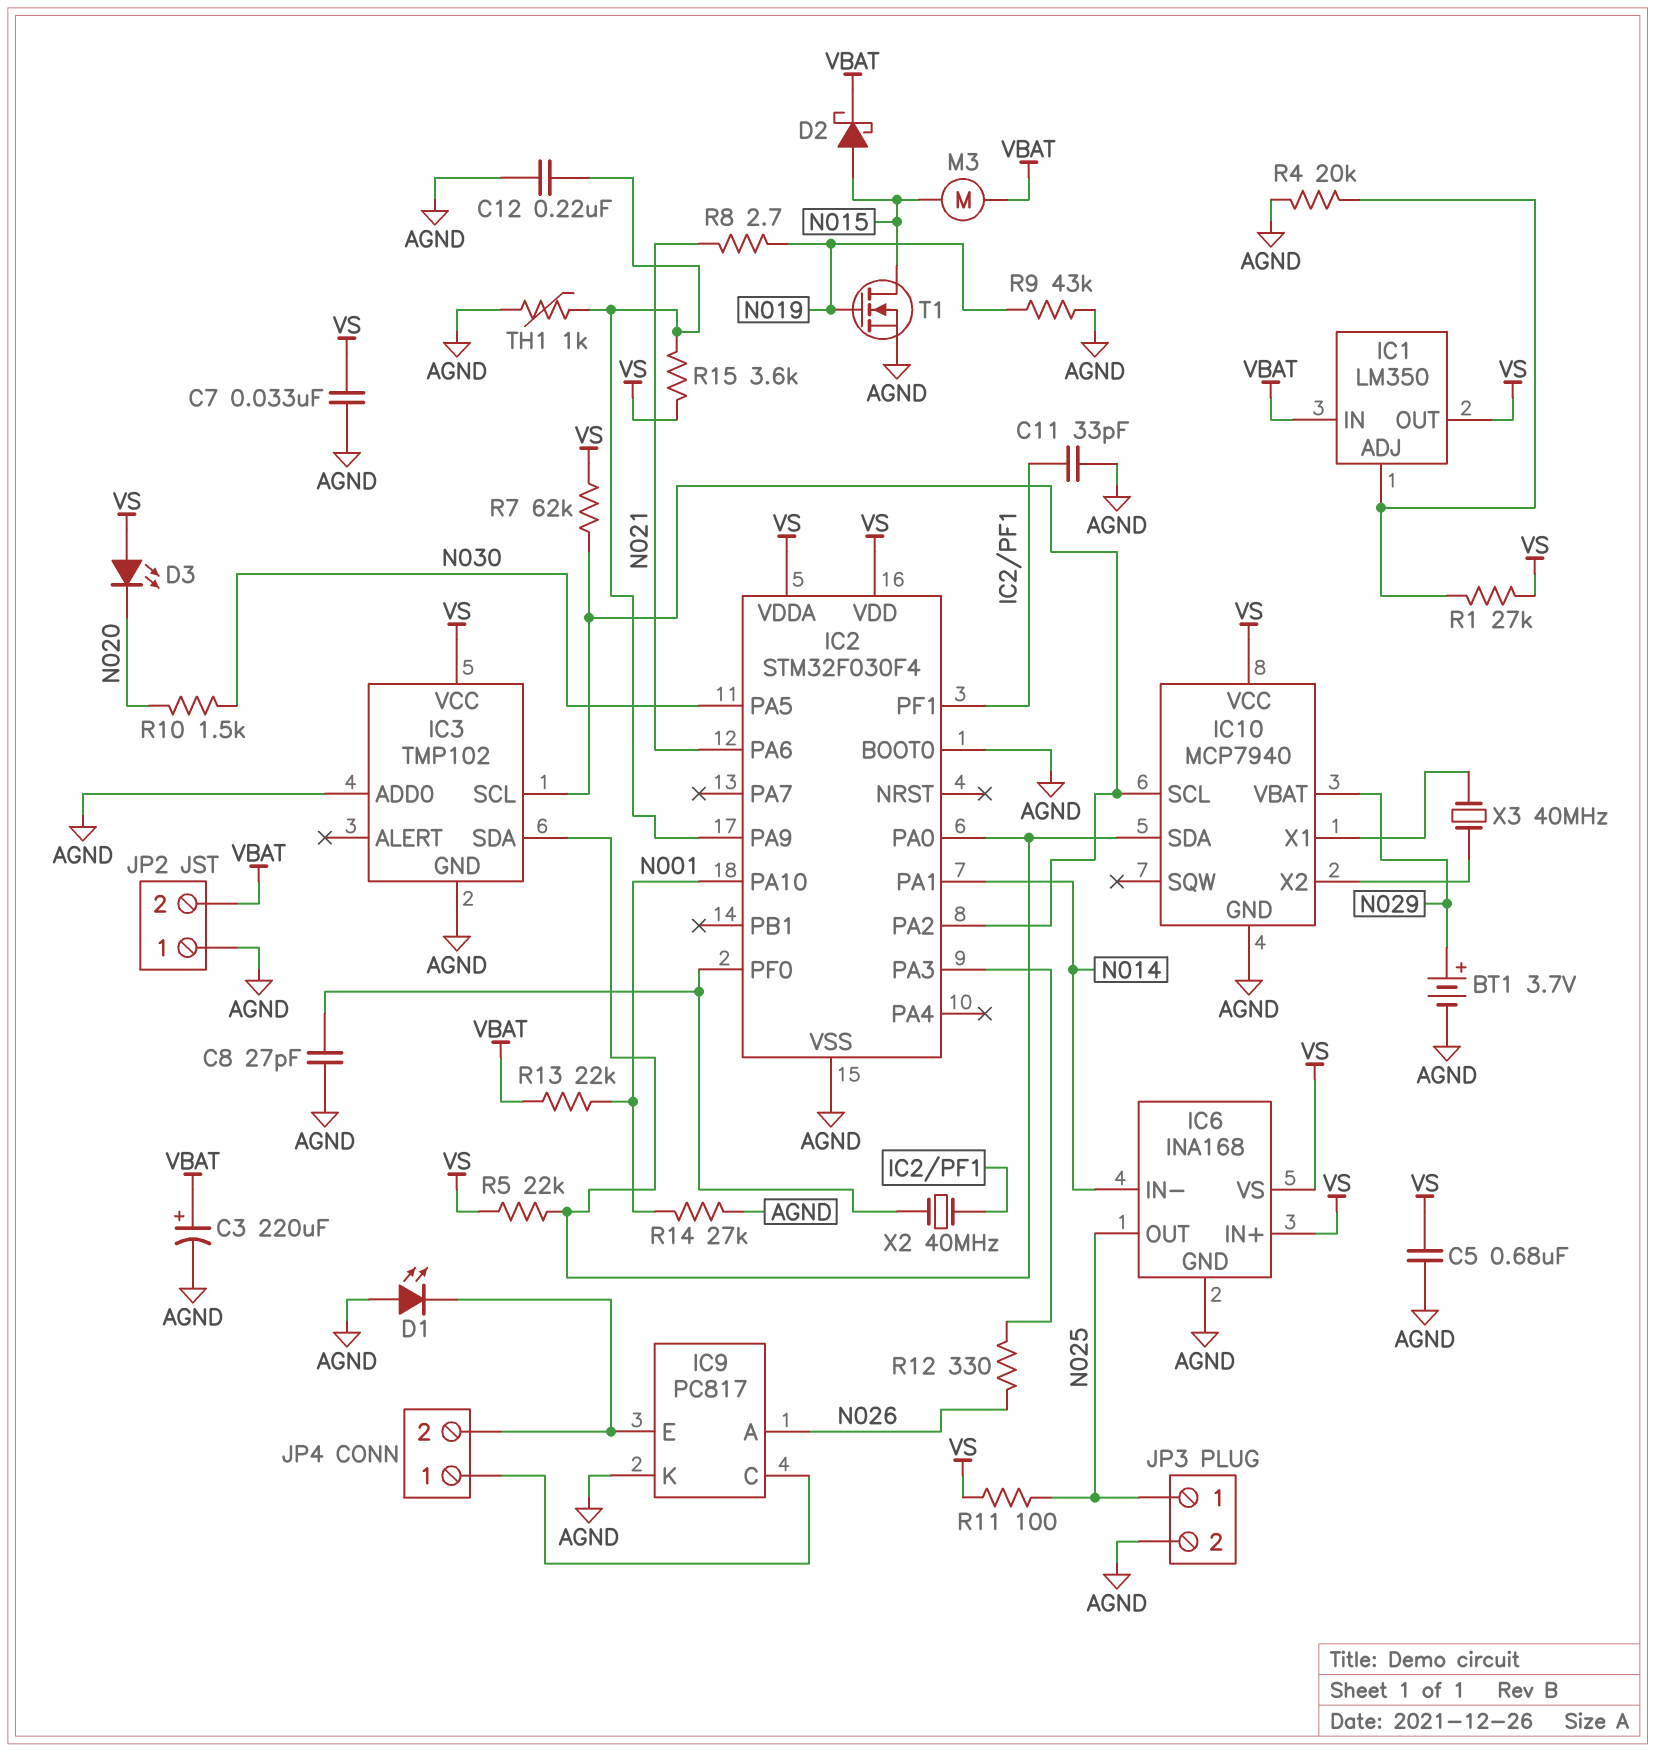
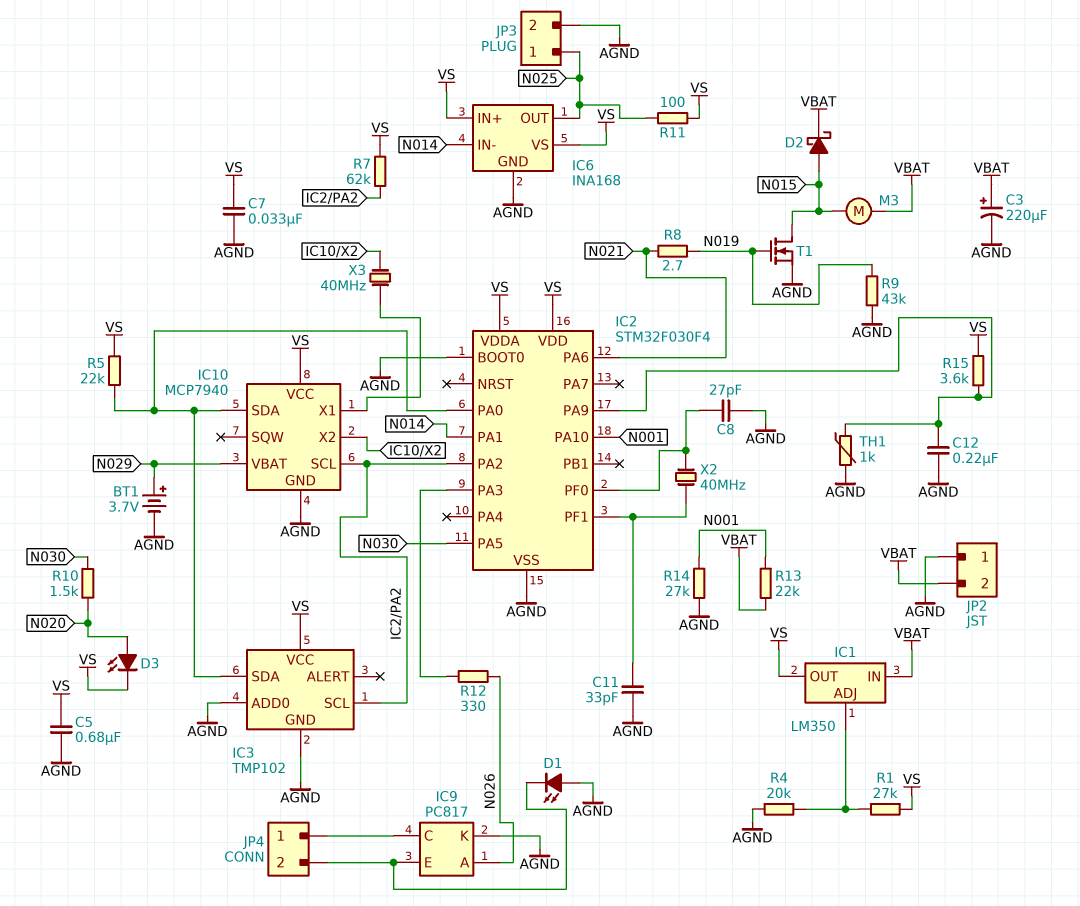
D3: LED (A VS, K N020) -> LED (A N020, K VS)

